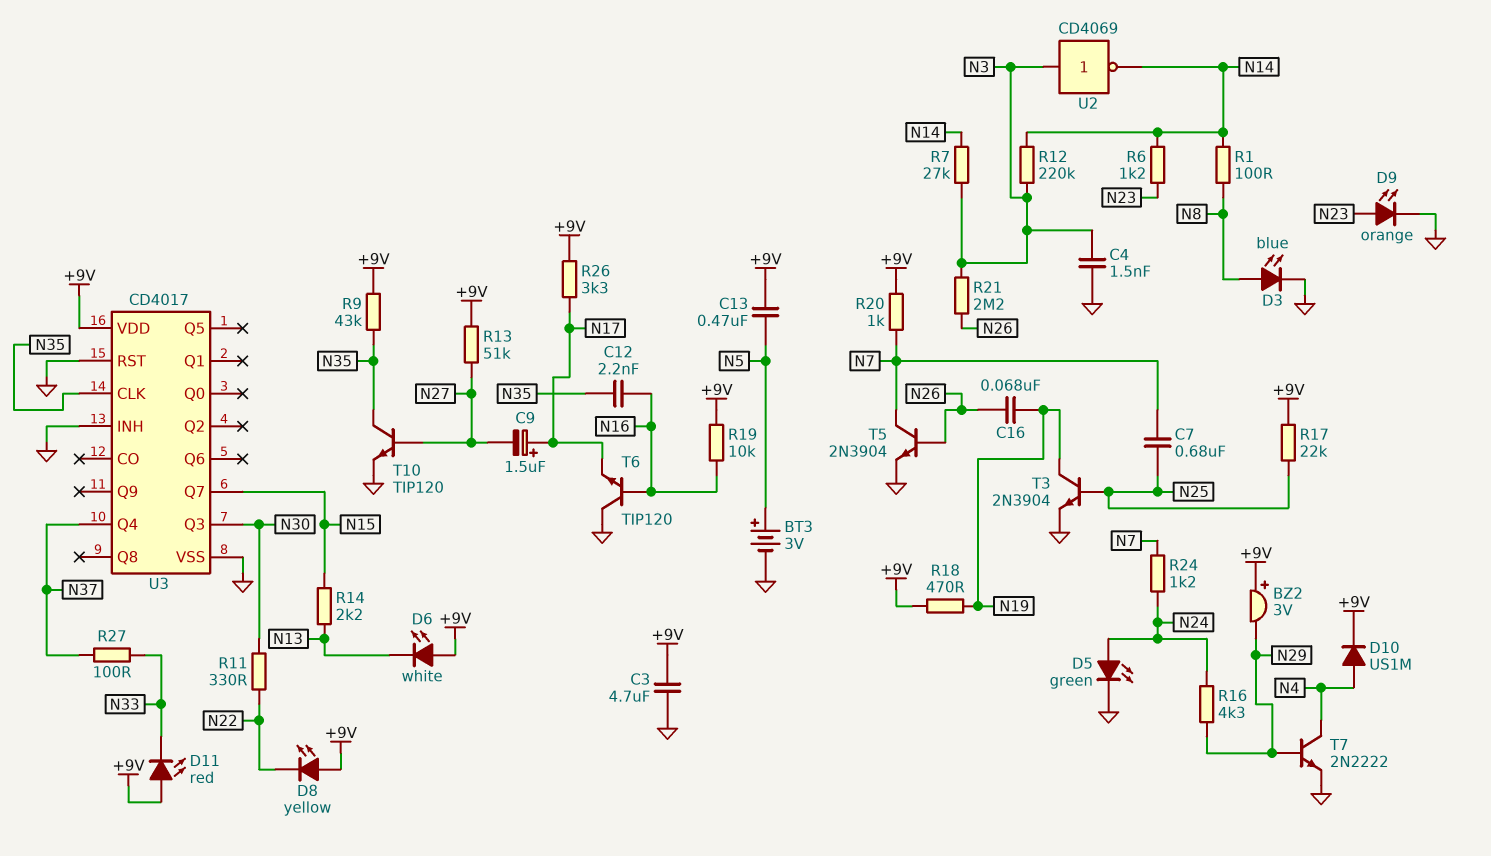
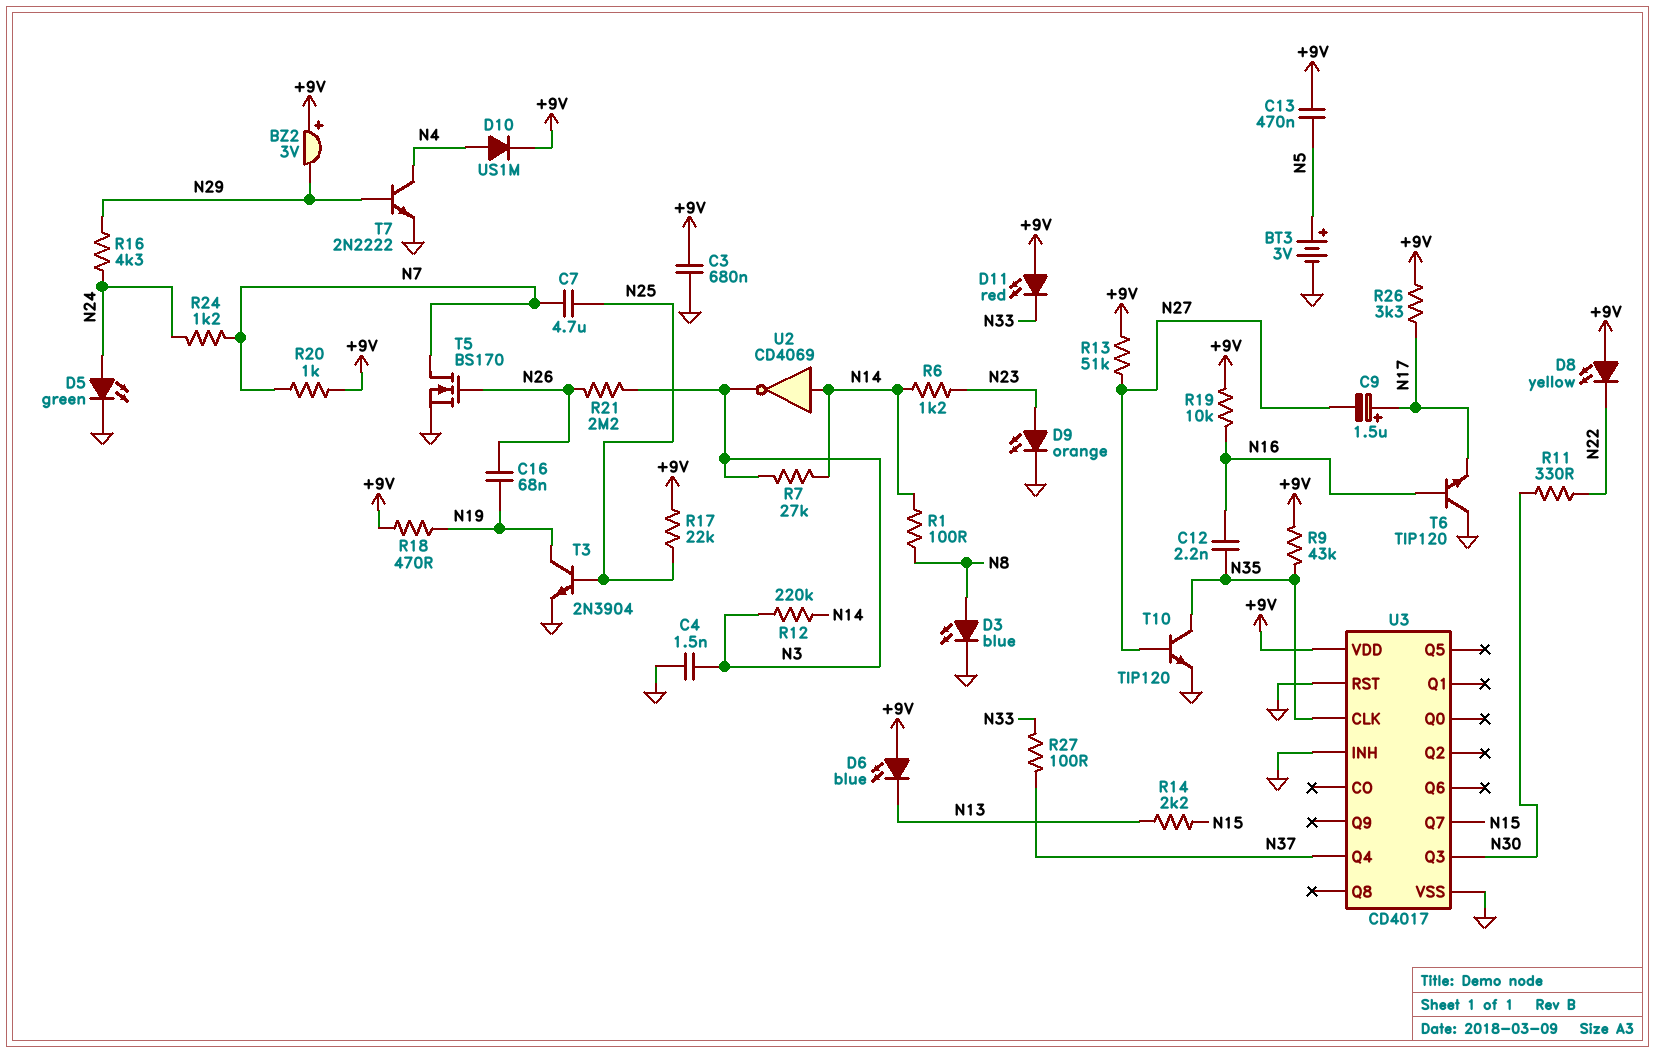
C3: 4.7uF (+9V, GND) -> 680nF (+9V, GND)
C7: 680nF (N7, N25) -> 4.7uF (N7, N25)
D6: LED white (A +9V, K N13) -> LED blue (A +9V, K N13)
T5: NPN 2N3904 (B N26, C N7, E GND) -> NMOS BS170 (G N26, D N7, S GND)
U2: NOT CD4069 (in N3, out N14) -> NOT CD4069 (in N14, out N3)

